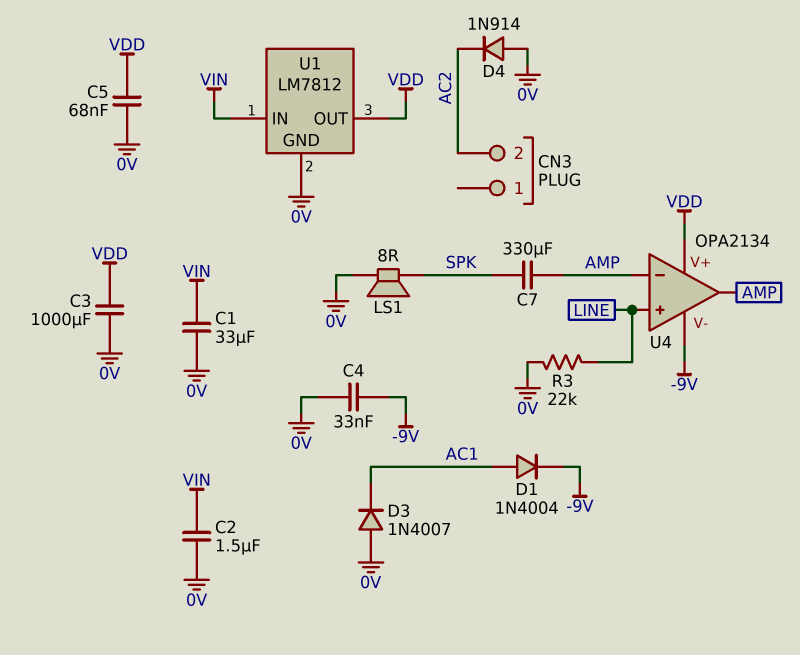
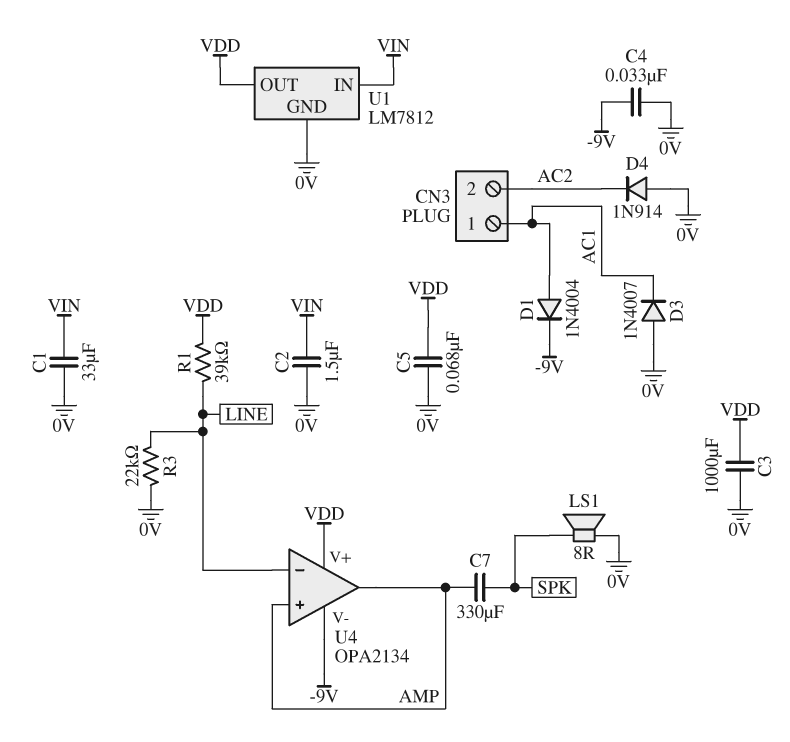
CN3 pin 1: none -> AC1
R1: none -> 39k (LINE, VDD)
U4 pin in+: LINE -> AMP
U4 pin in-: AMP -> LINE

